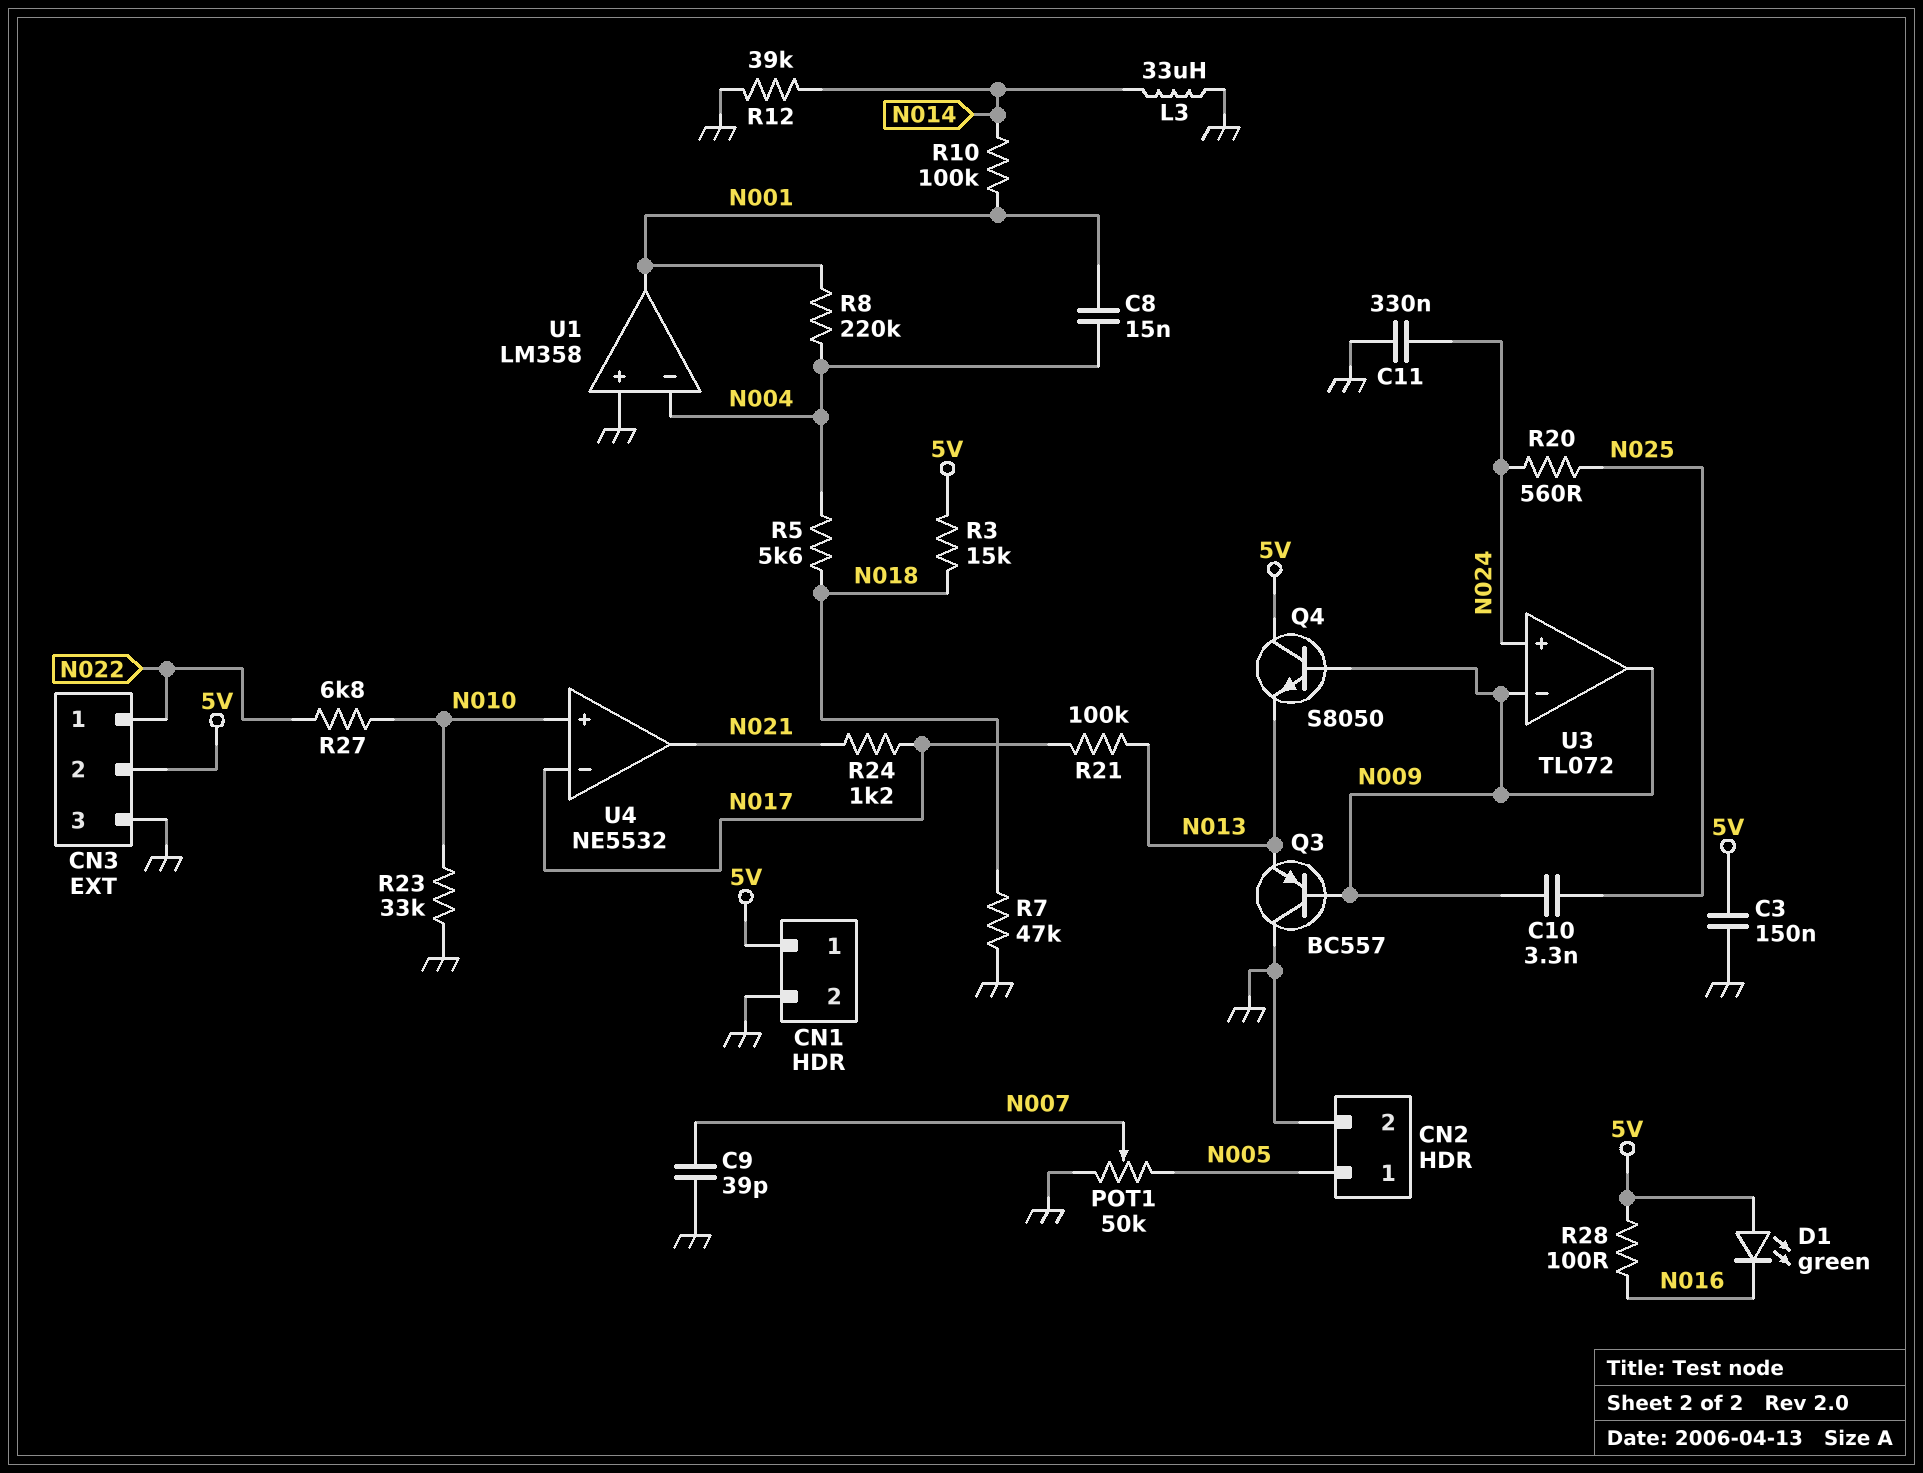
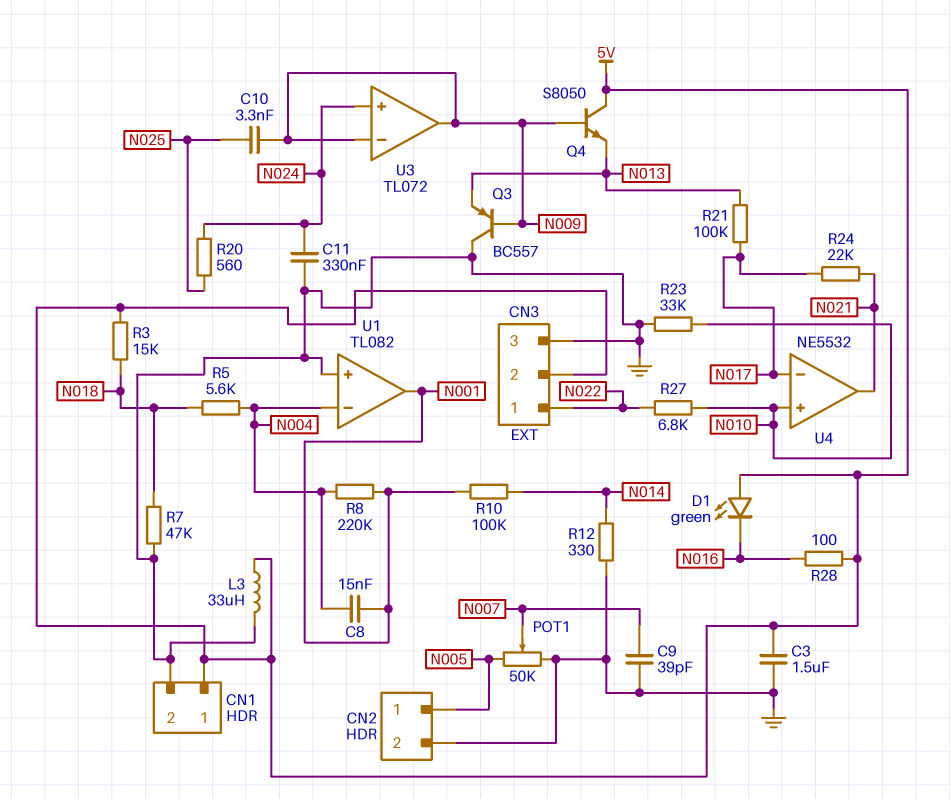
C3: 150nF (5V, GND) -> 1.5uF (5V, GND)
L3: 33uH (GND, N014) -> 33uH (5V, GND)
R12: 39k (GND, N014) -> 330 (GND, N014)
R24: 1.2k (N017, N021) -> 22k (N017, N021)
U1: LM358 -> TL082

